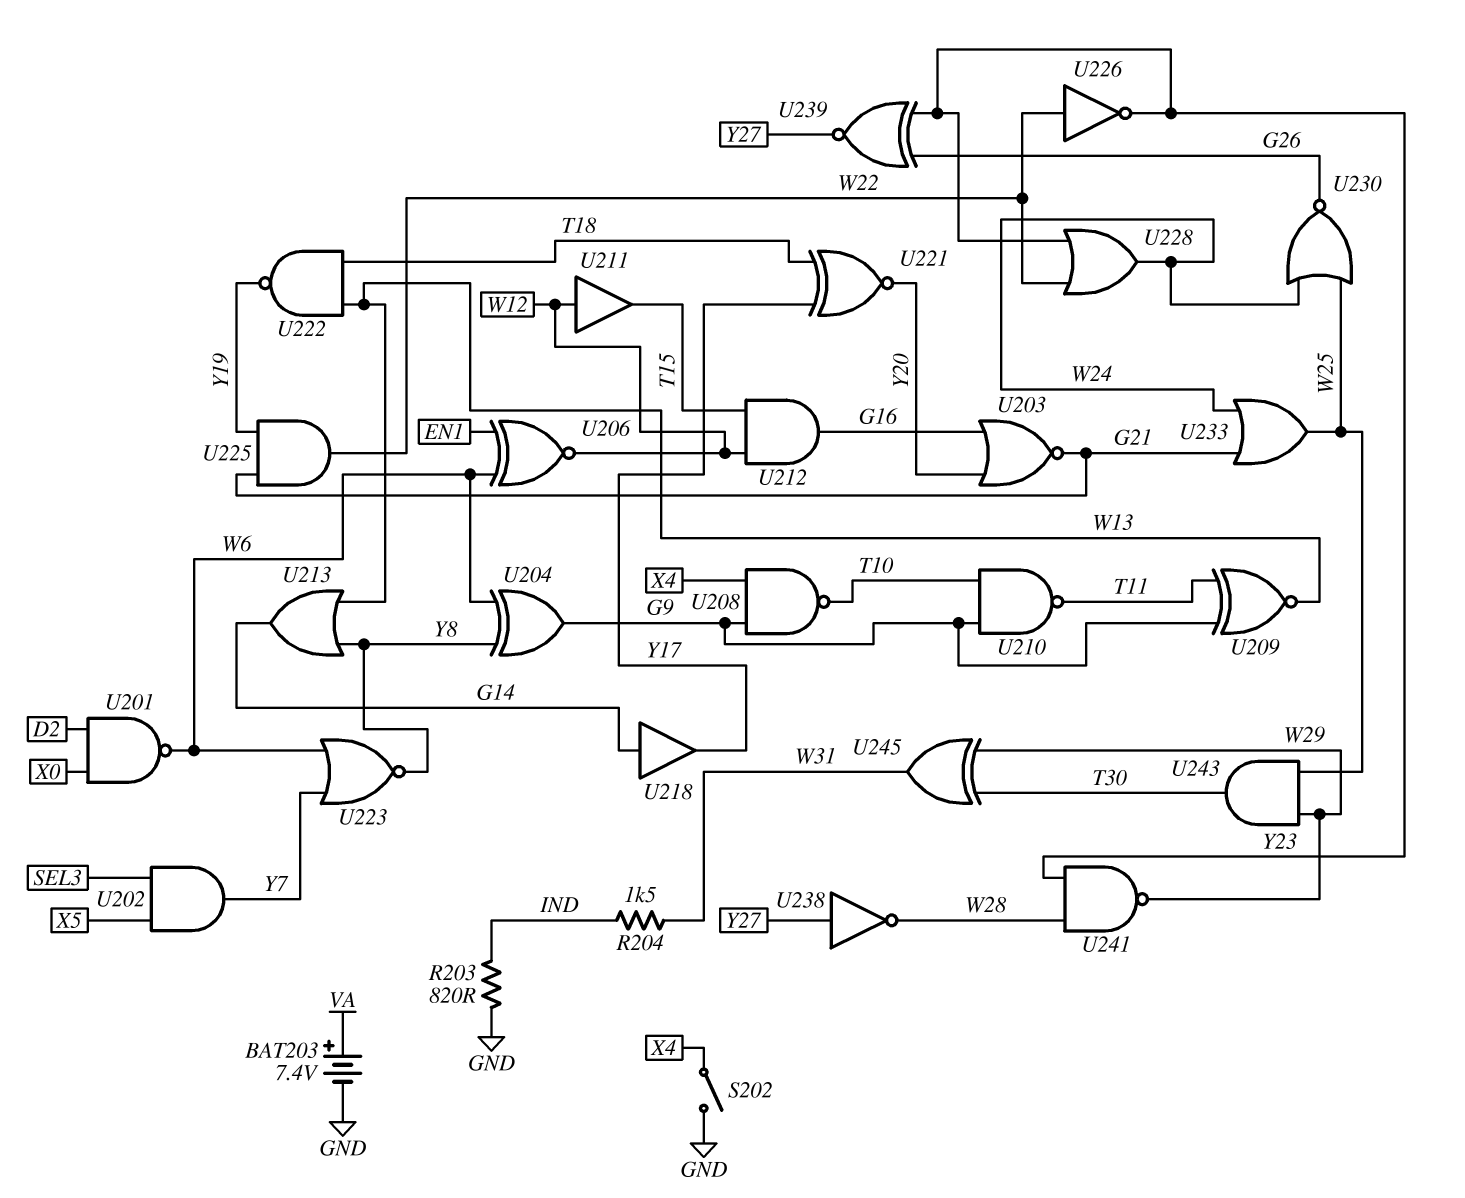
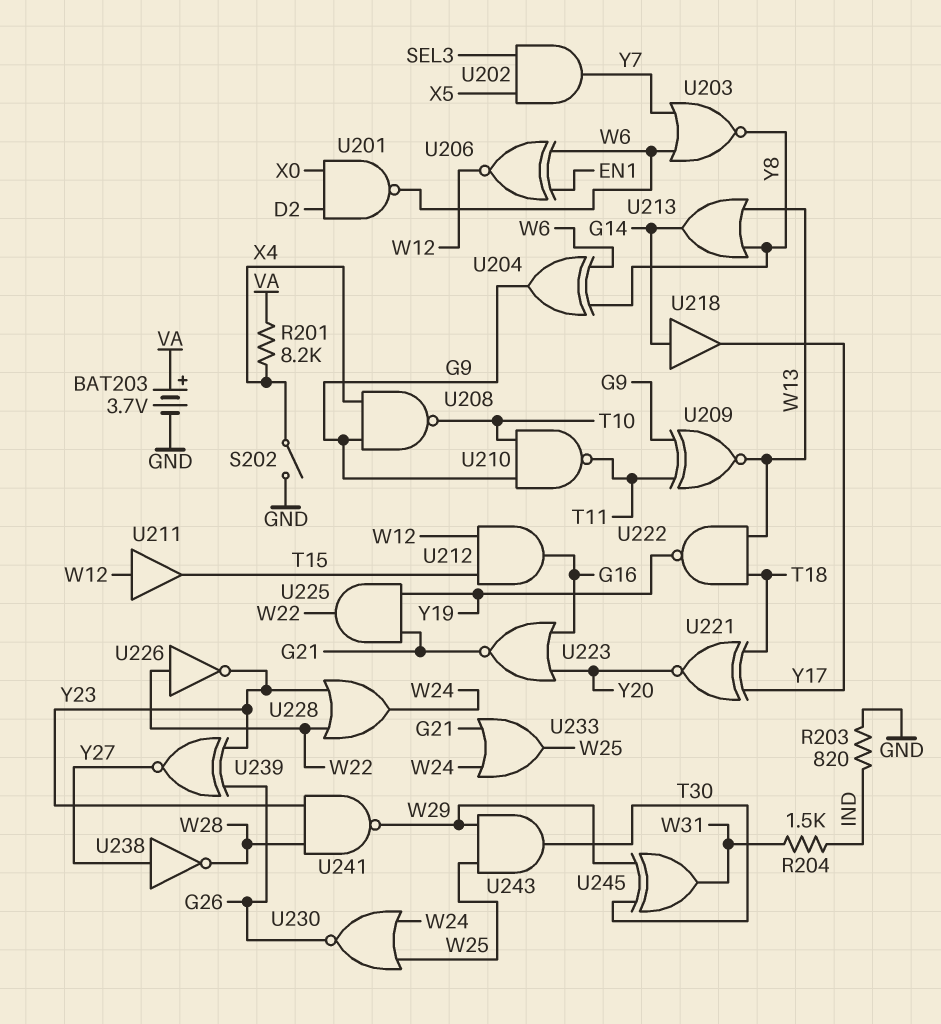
BAT203: 7.4V (plus VA, minus GND) -> 3.7V (plus VA, minus GND)
R201: none -> 8.2k (VA, X4)
U203: NOR (in G16, in Y20, out G21) -> NOR (in W6, in Y7, out Y8)
U223: NOR (in W6, in Y7, out Y8) -> NOR (in G16, in Y20, out G21)

